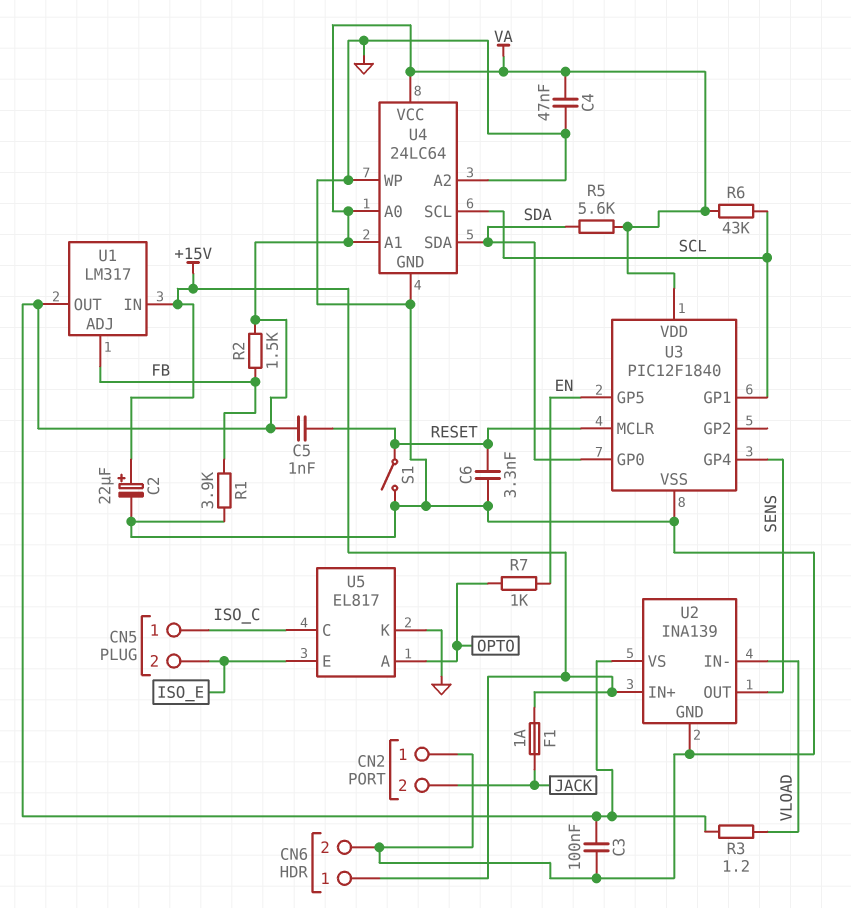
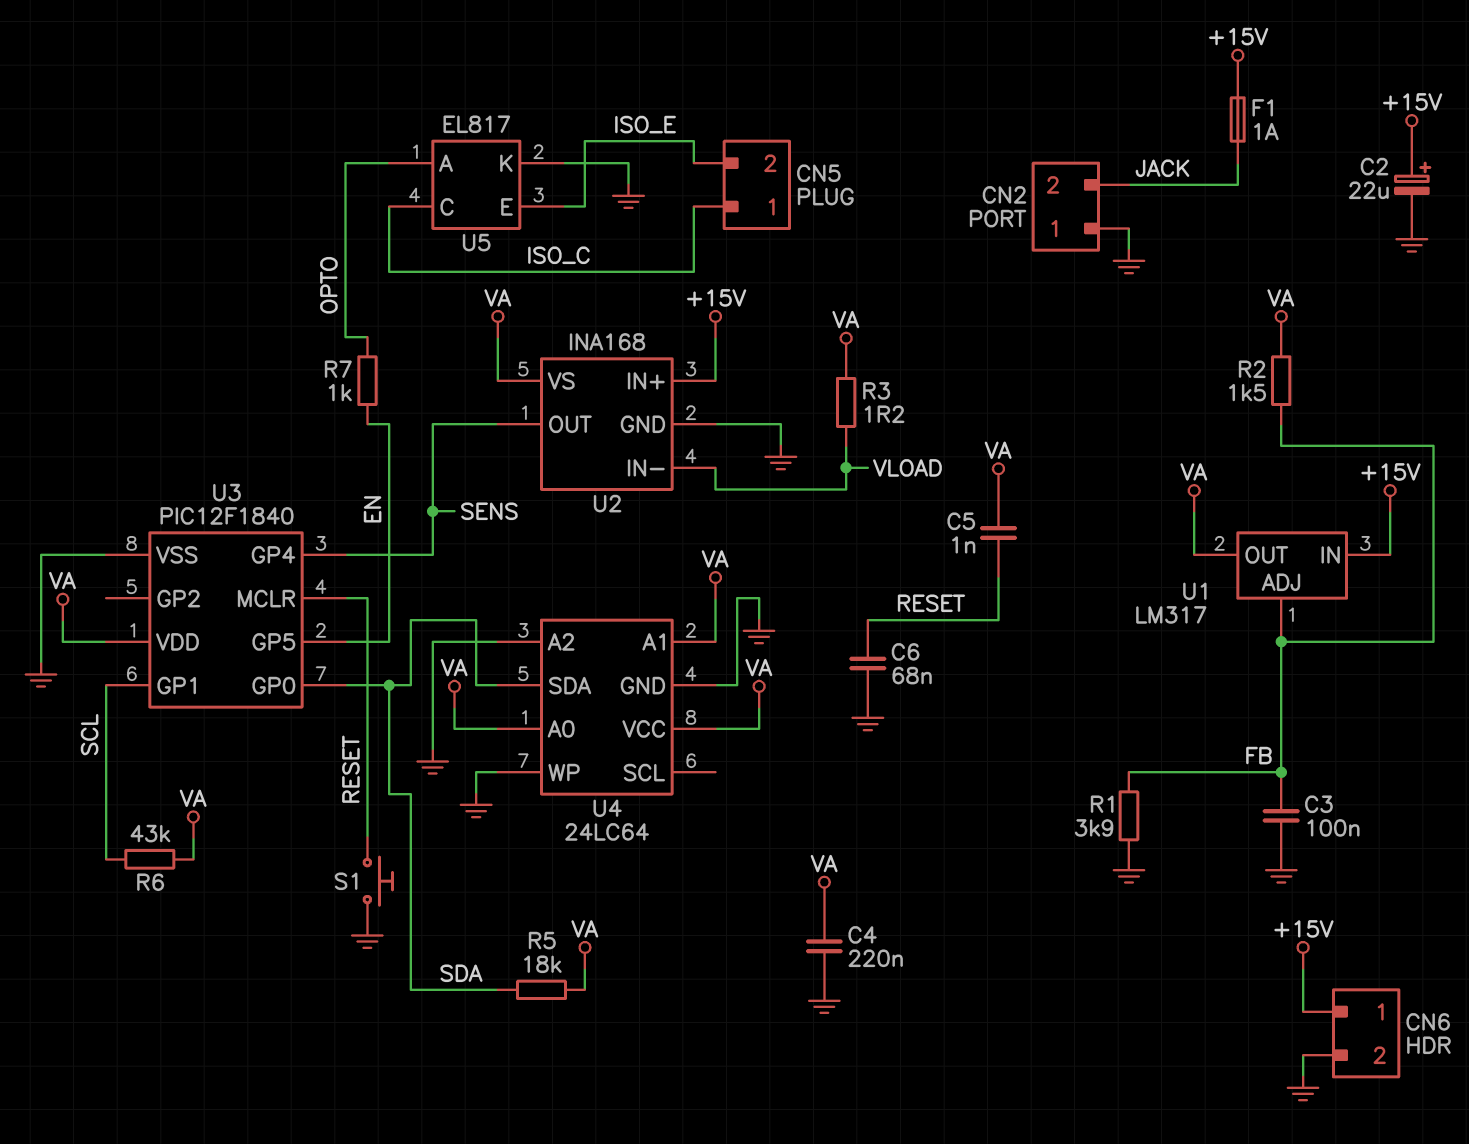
C3: 100nF (GND, VA) -> 100nF (FB, GND)
C4: 47nF (GND, VA) -> 220nF (GND, VA)
C6: 3.3nF (GND, RESET) -> 68nF (GND, RESET)
R5: 5.6k (SDA, VA) -> 18k (SDA, VA)
S1: switch (GND, RESET) -> button (GND, RESET)
U2: INA139 -> INA168
U4 pin SCL: SCL -> none

